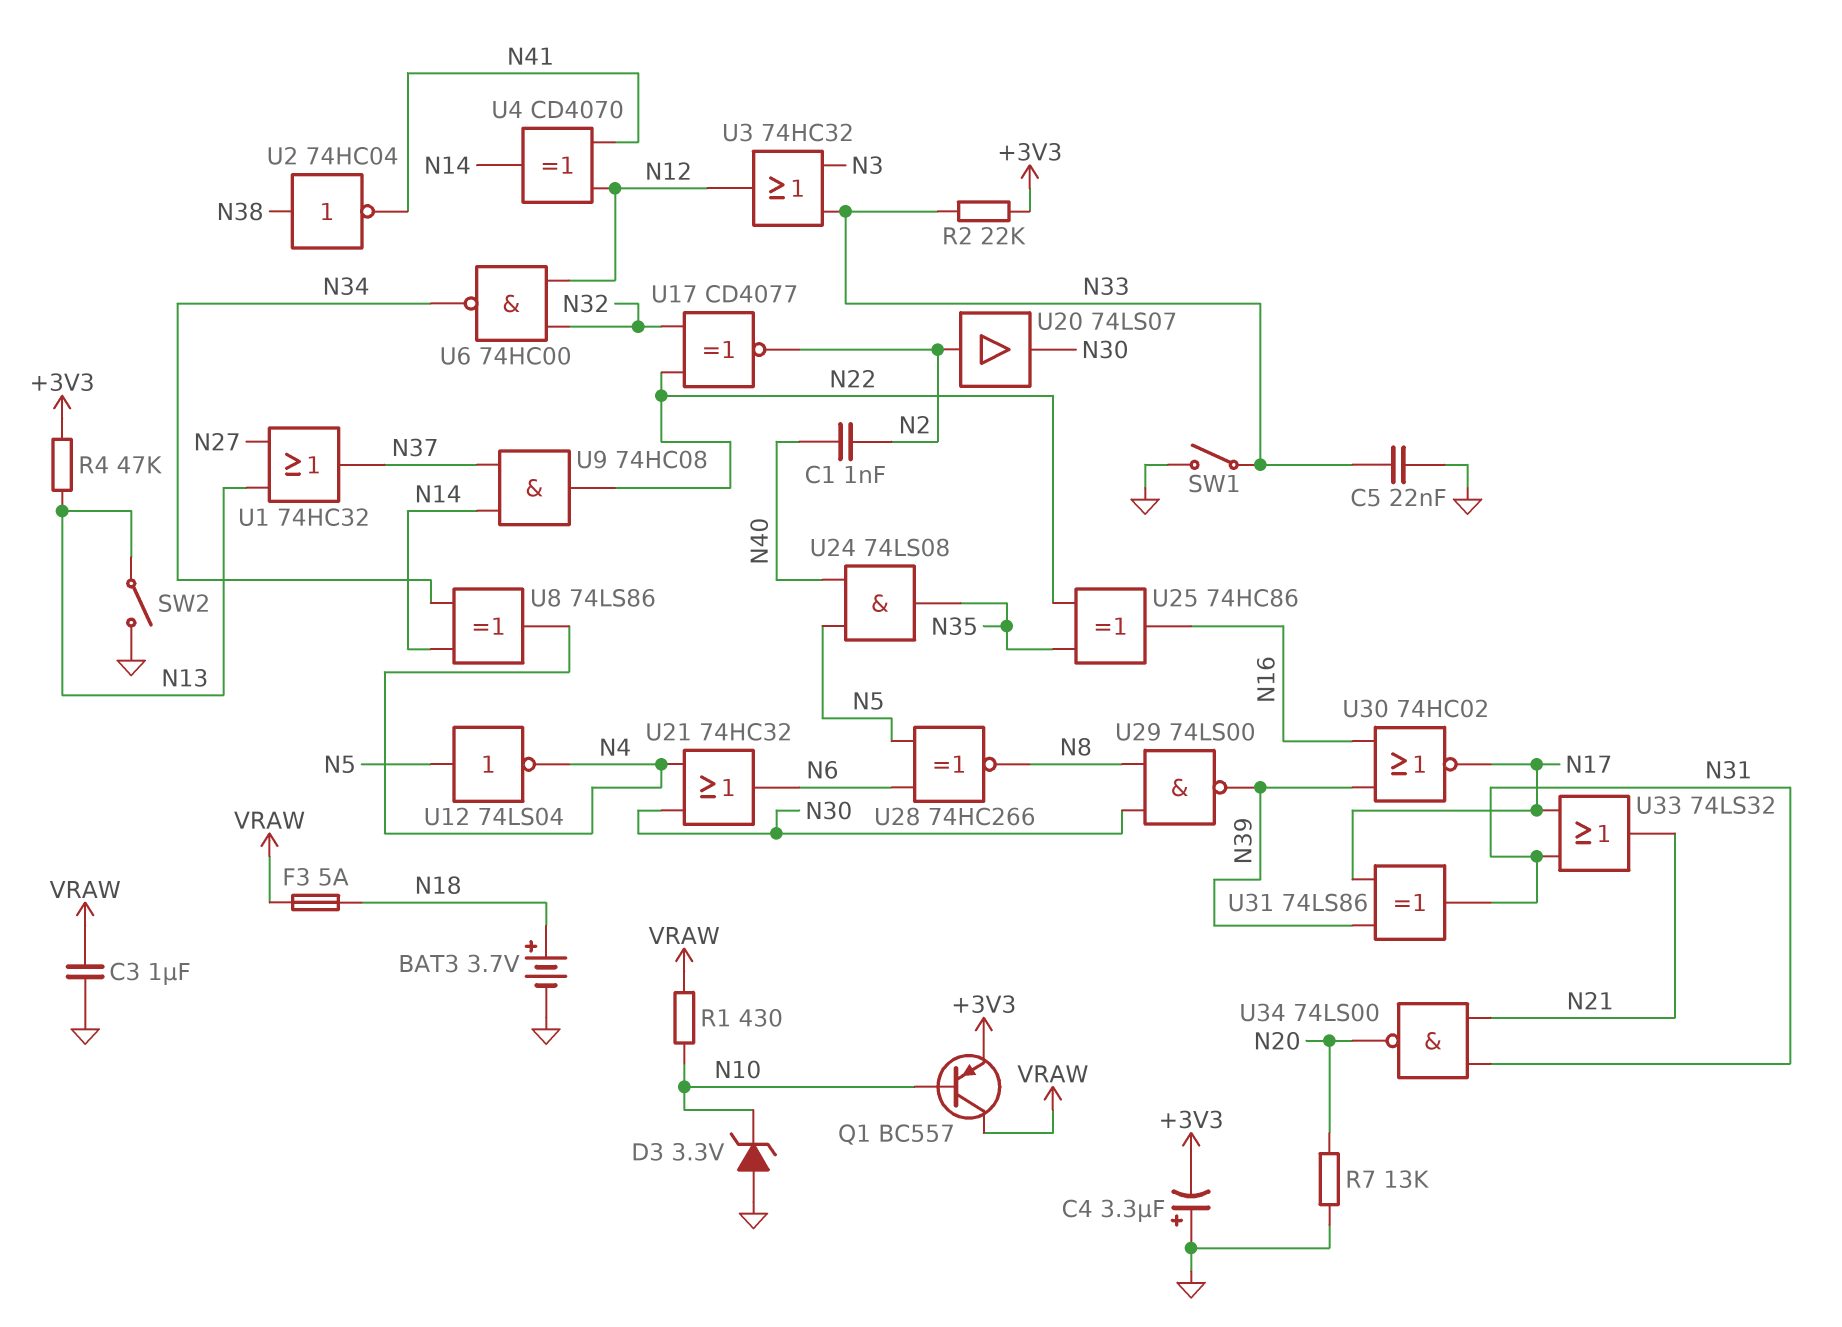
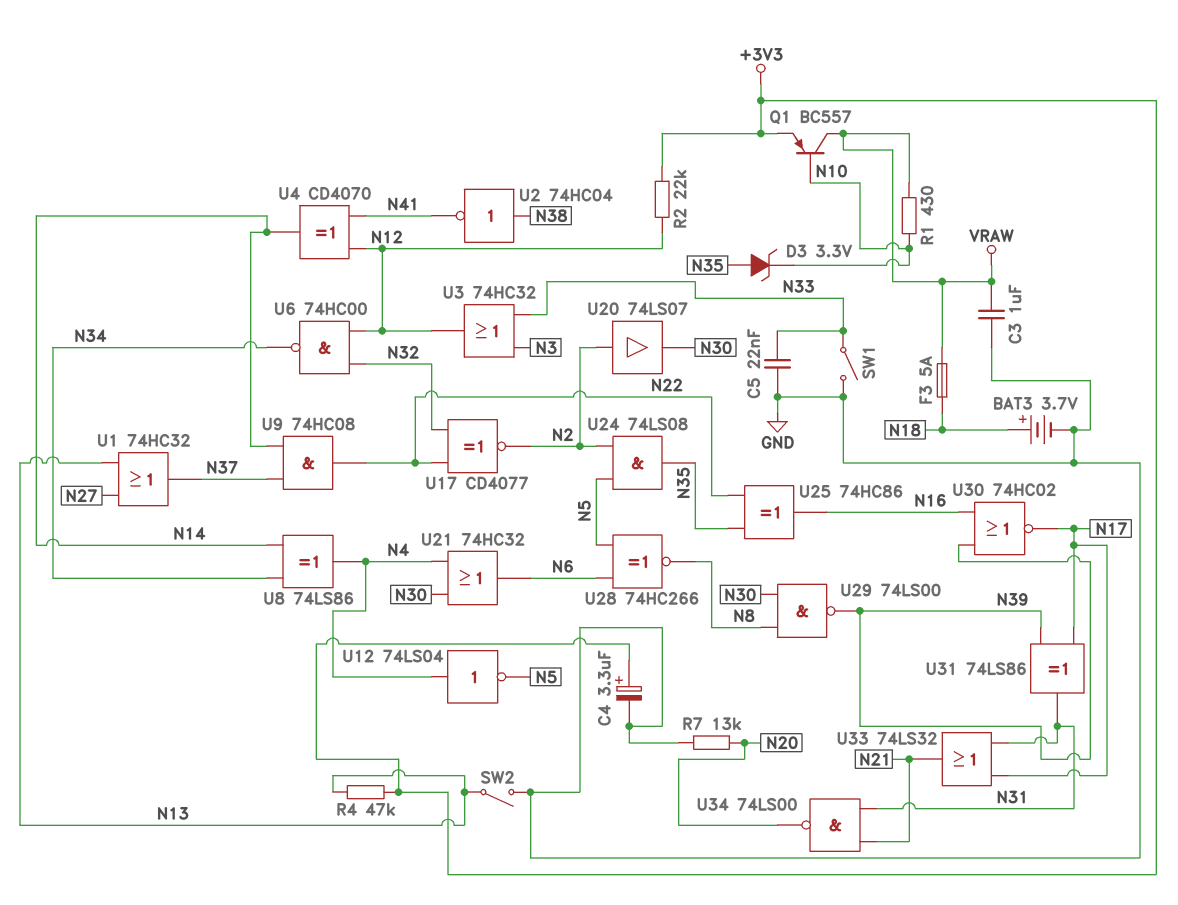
C1: 1nF (N2, N40) -> none
C4: 3.3uF (plus GND, minus +3V3) -> 3.3uF (plus +3V3, minus GND)
D3: zener 3.3V (A GND, K N10) -> zener 3.3V (A N35, K N10)
R2: 22k (+3V3, N33) -> 22k (+3V3, N12)
U12: NOT 74LS04 (in N5, out N4) -> NOT 74LS04 (in N4, out N5)
U24: AND 74LS08 (in N5, in N40, out N35) -> AND 74LS08 (in N2, in N5, out N35)

